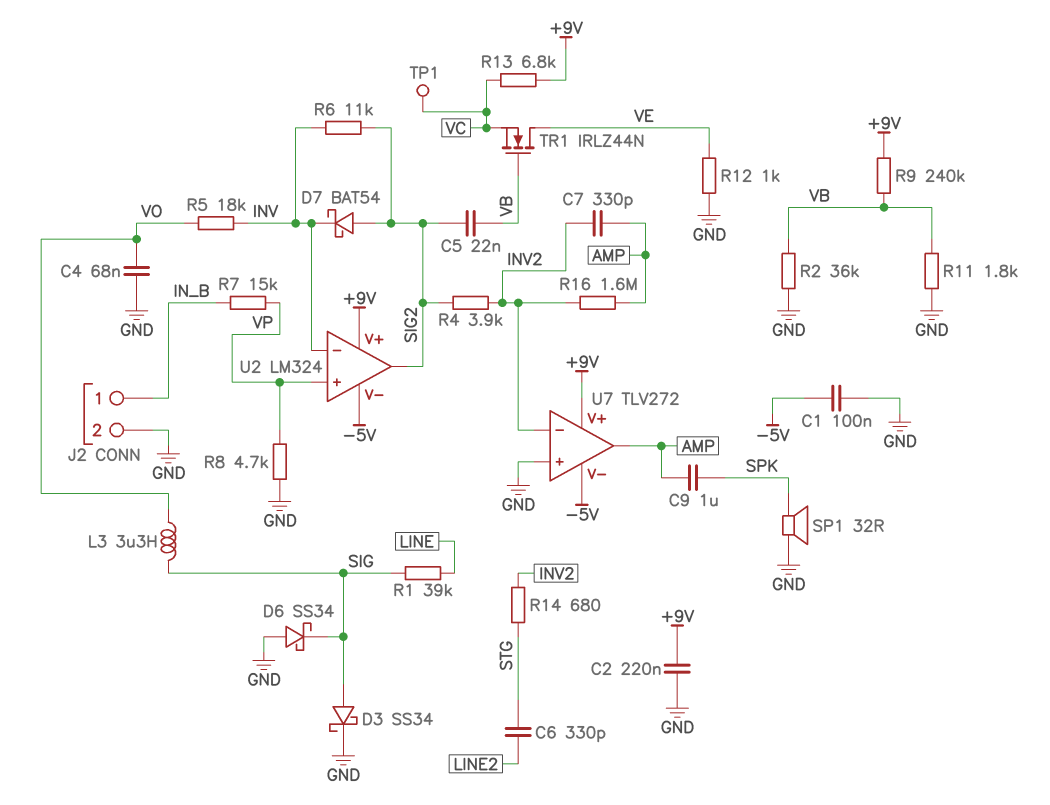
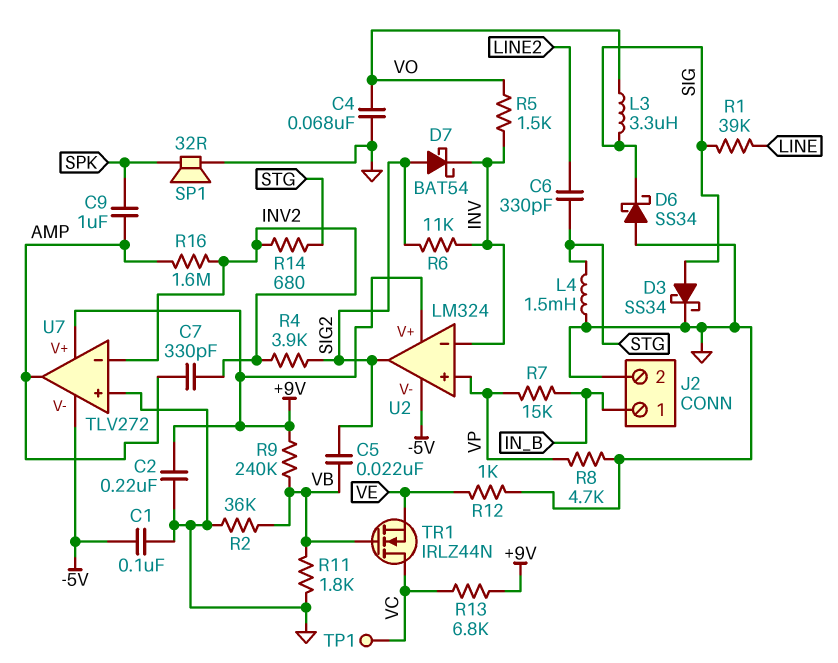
L4: none -> 1.5mH (GND, STG)
R5: 18k (INV, VO) -> 1.5k (INV, VO)
TR1: NMOS IRLZ44N (G VB, D VE, S VC) -> NMOS IRLZ44N (G VB, D VC, S VE)

